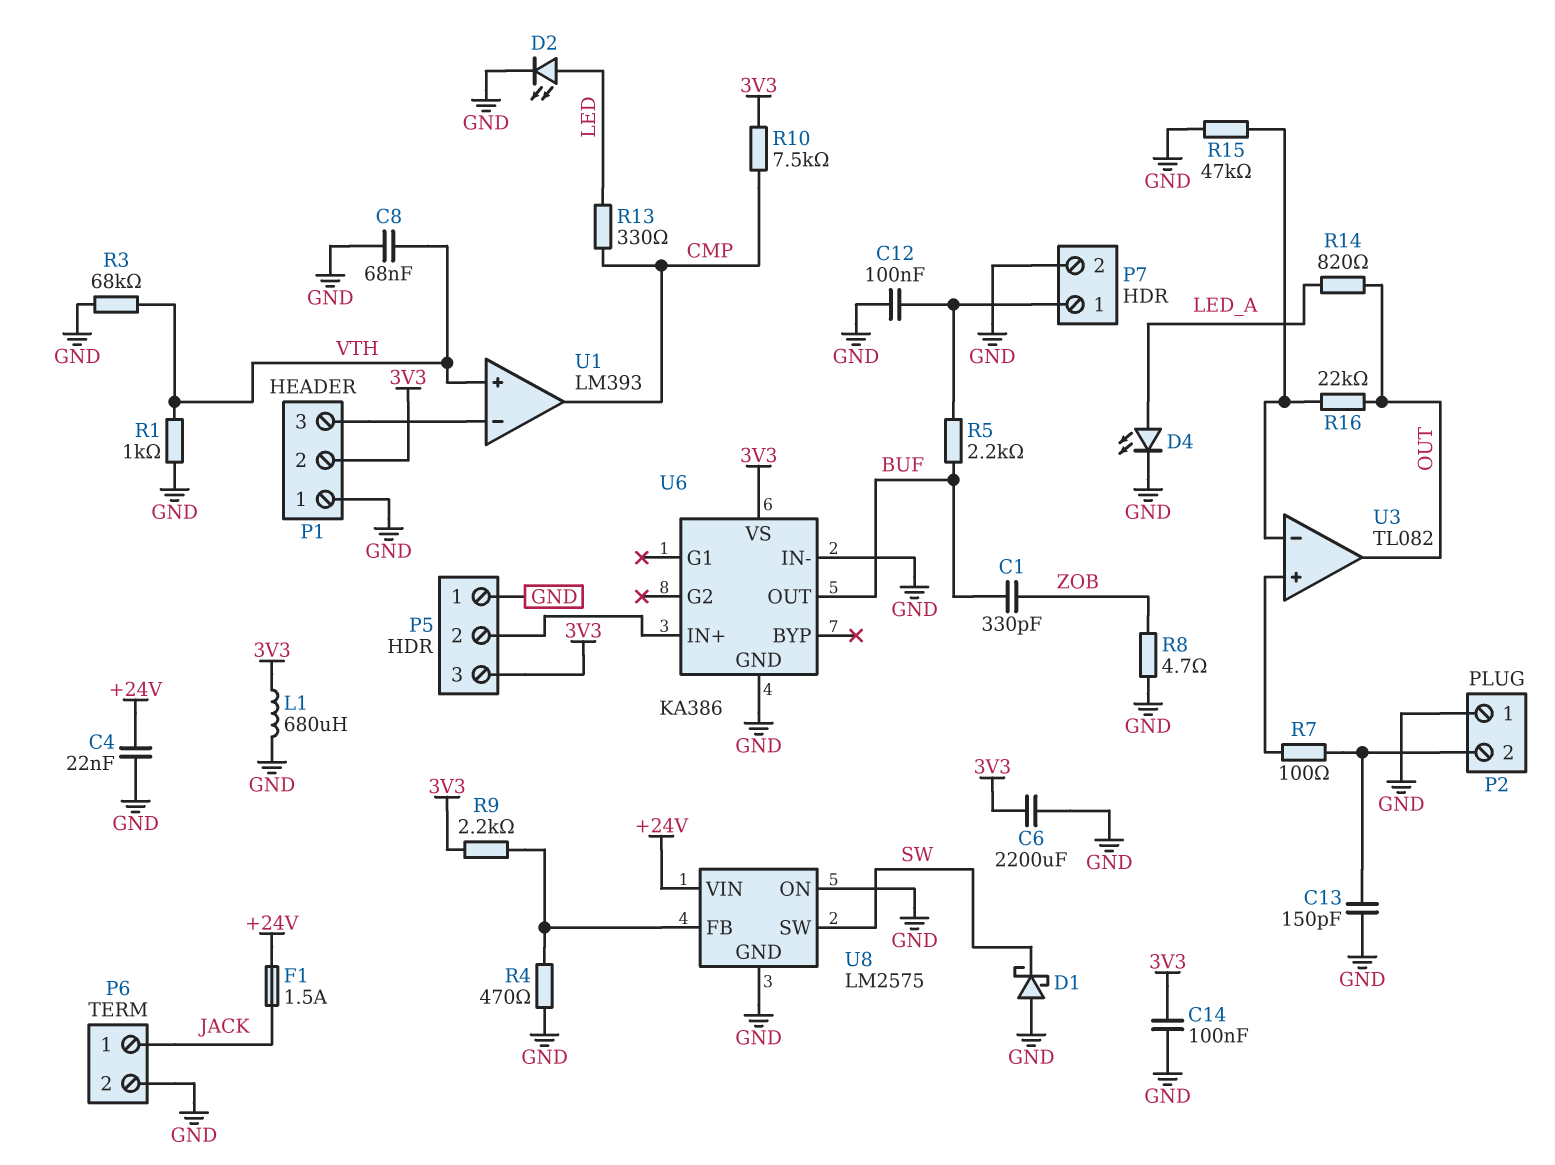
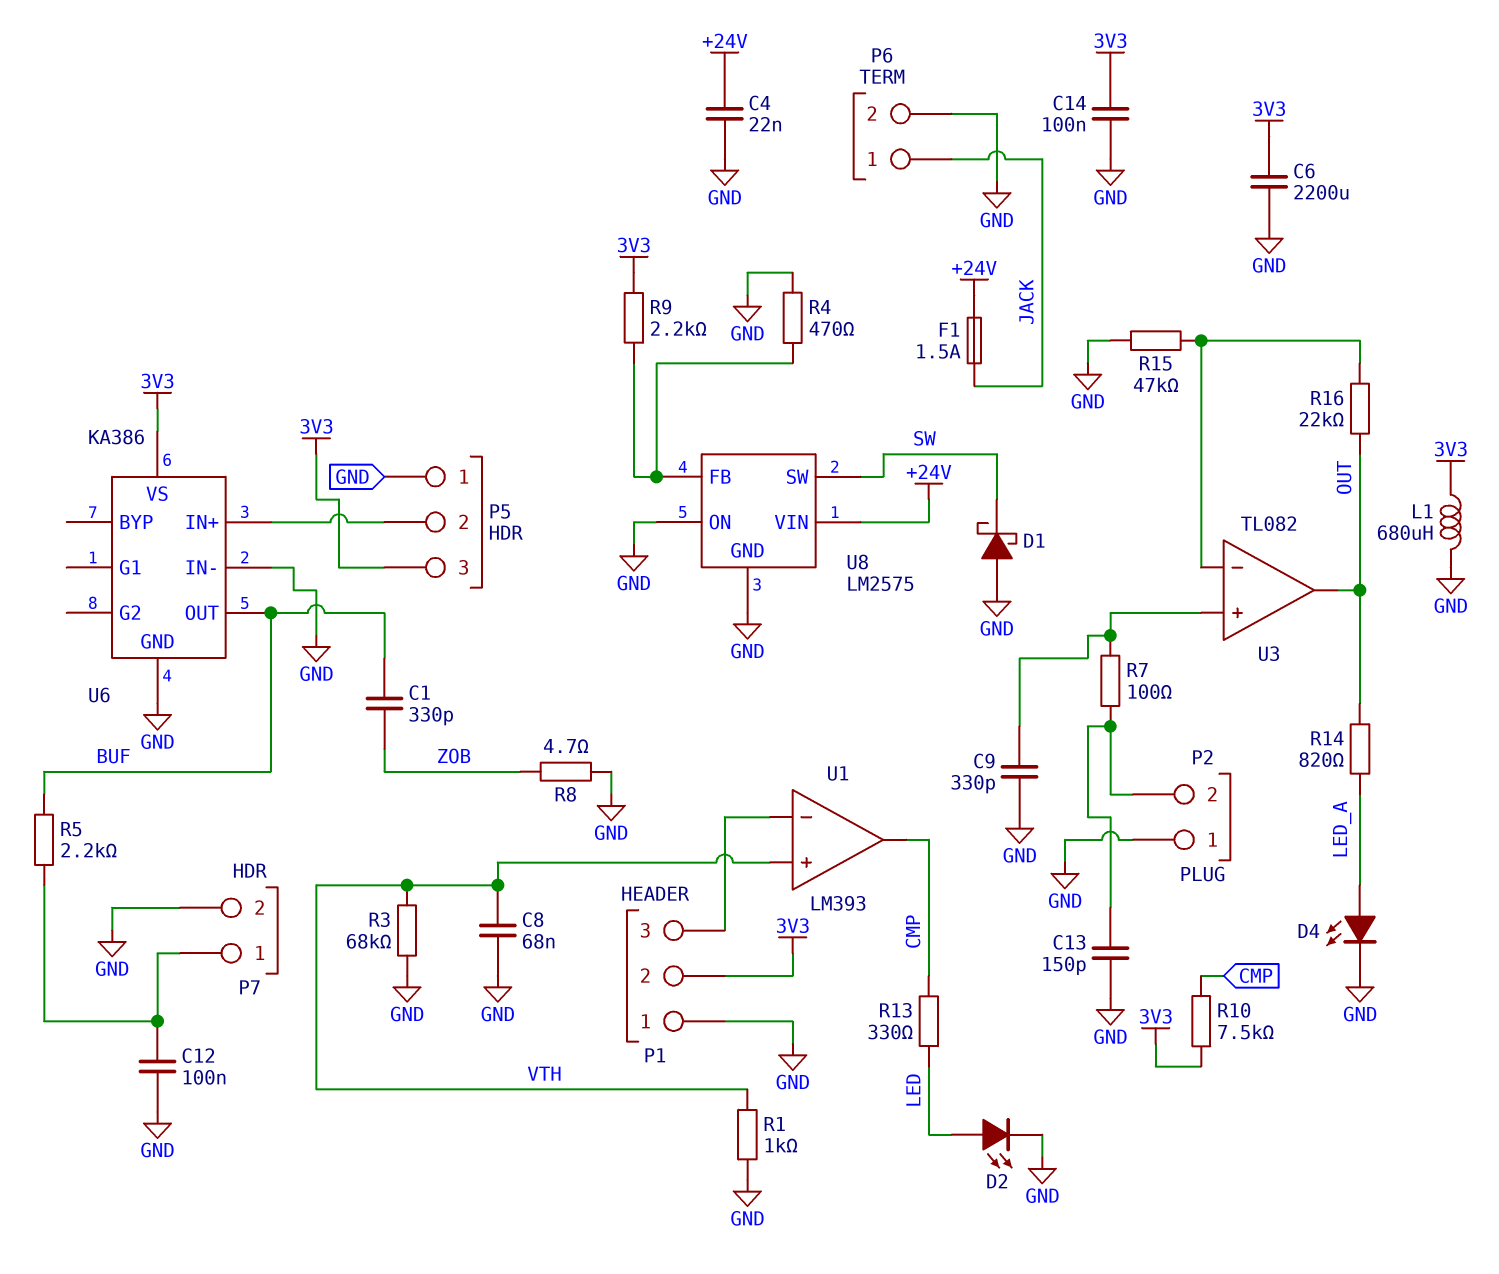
C9: none -> 330pF (GND, U3/in+)

